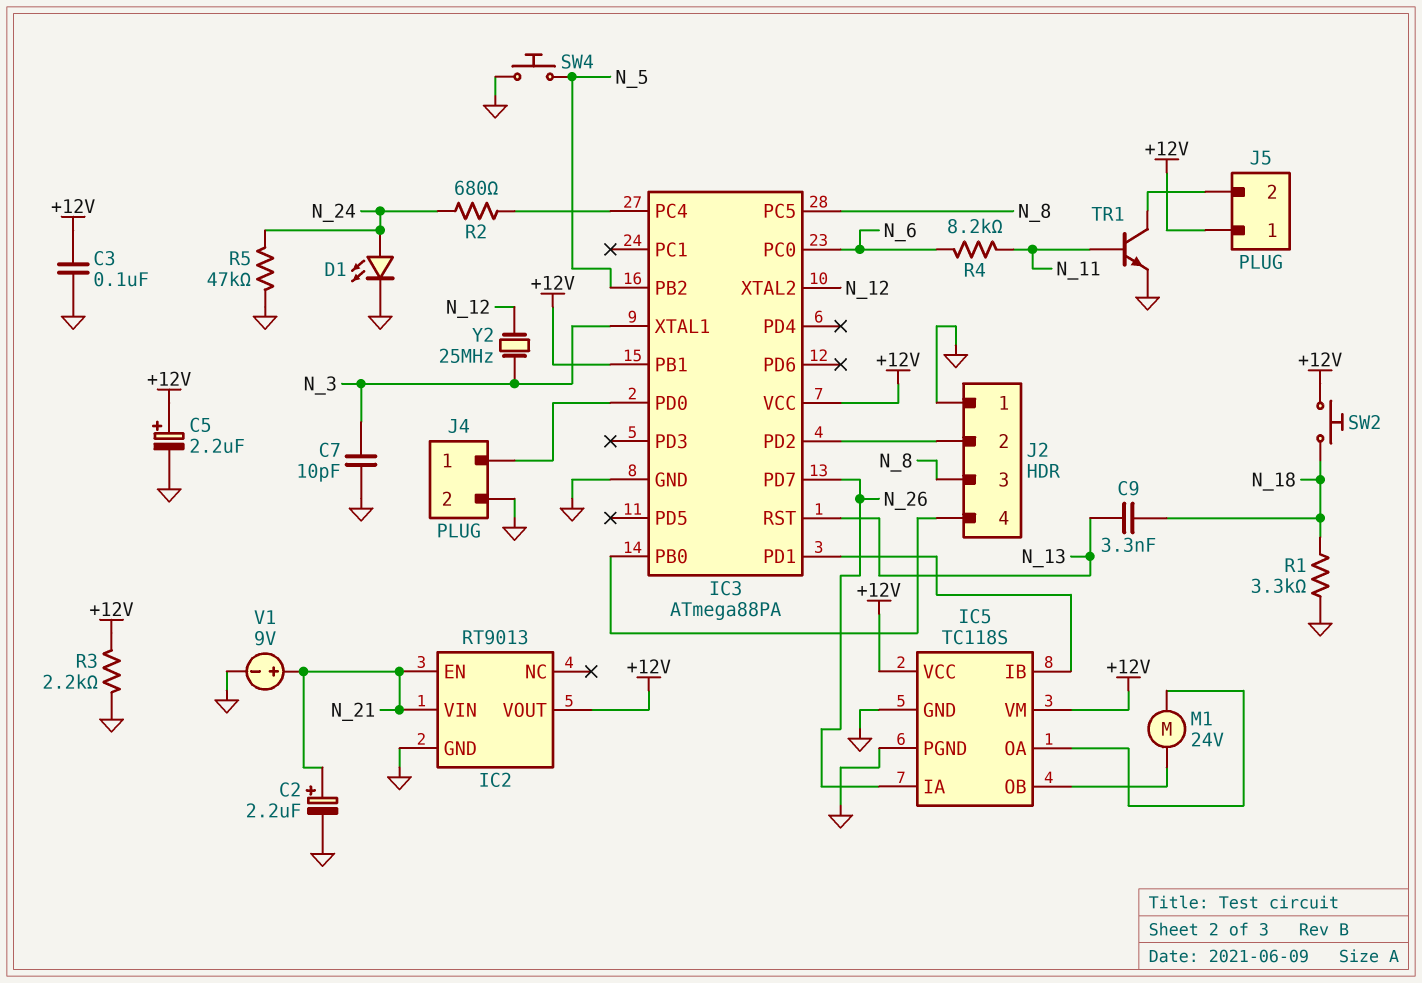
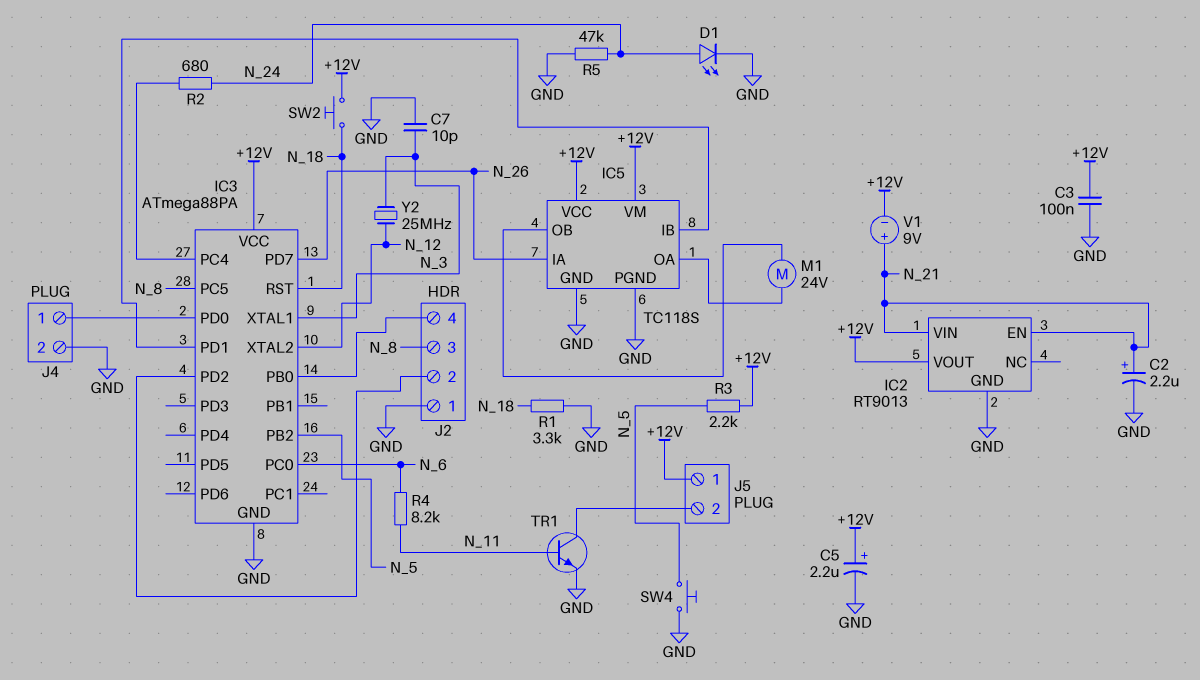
C9: 3.3nF (N_13, N_18) -> none
IC3 pin PB1: +12V -> none
IC3 pin RST: N_13 -> N_18
R3: 2.2k (+12V, GND) -> 2.2k (+12V, N_5)
V1: 9V (plus N_21, minus GND) -> 9V (plus N_21, minus +12V)

